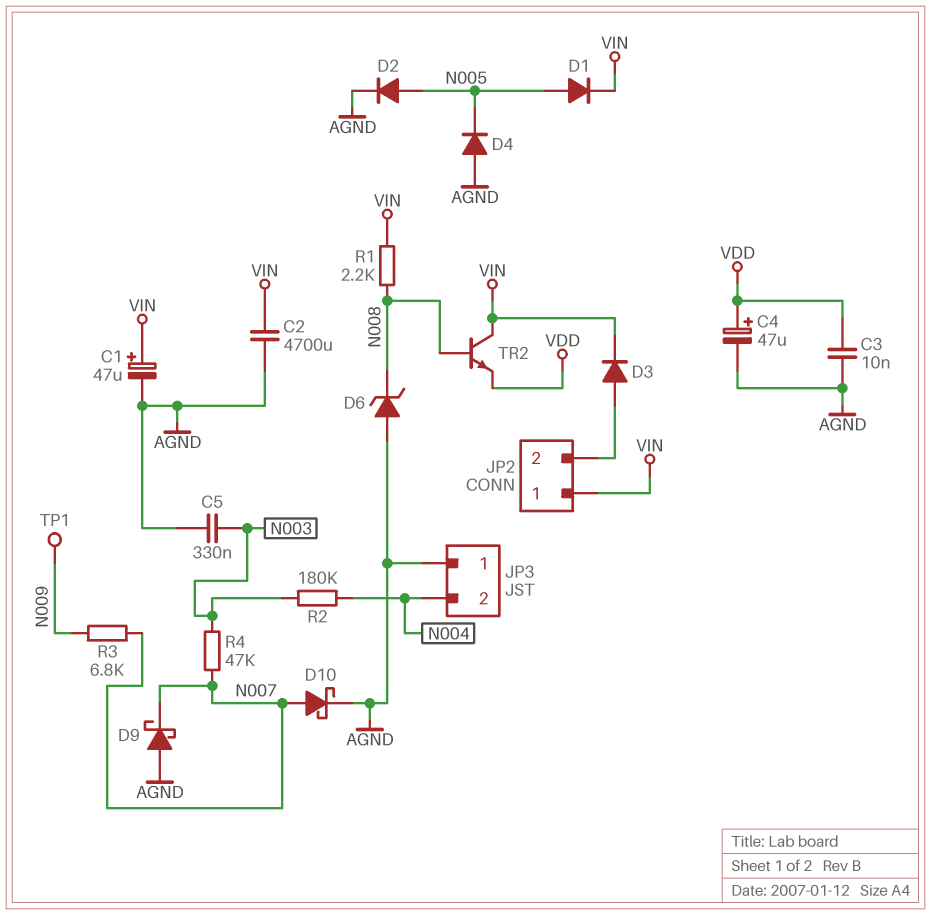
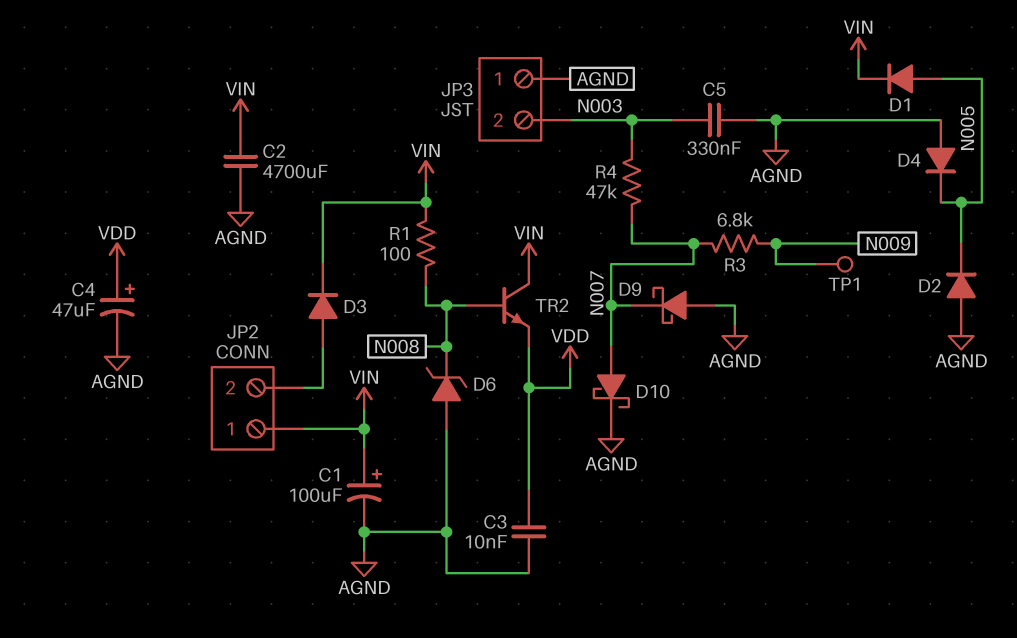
C1: 47uF (plus VIN, minus AGND) -> 100uF (plus VIN, minus AGND)
D2: diode (A N005, K AGND) -> diode (A AGND, K N005)
JP3 pin 2: N004 -> N003
R1: 2.2k (N008, VIN) -> 100 (N008, VIN)
R2: 180k (N003, N004) -> none

